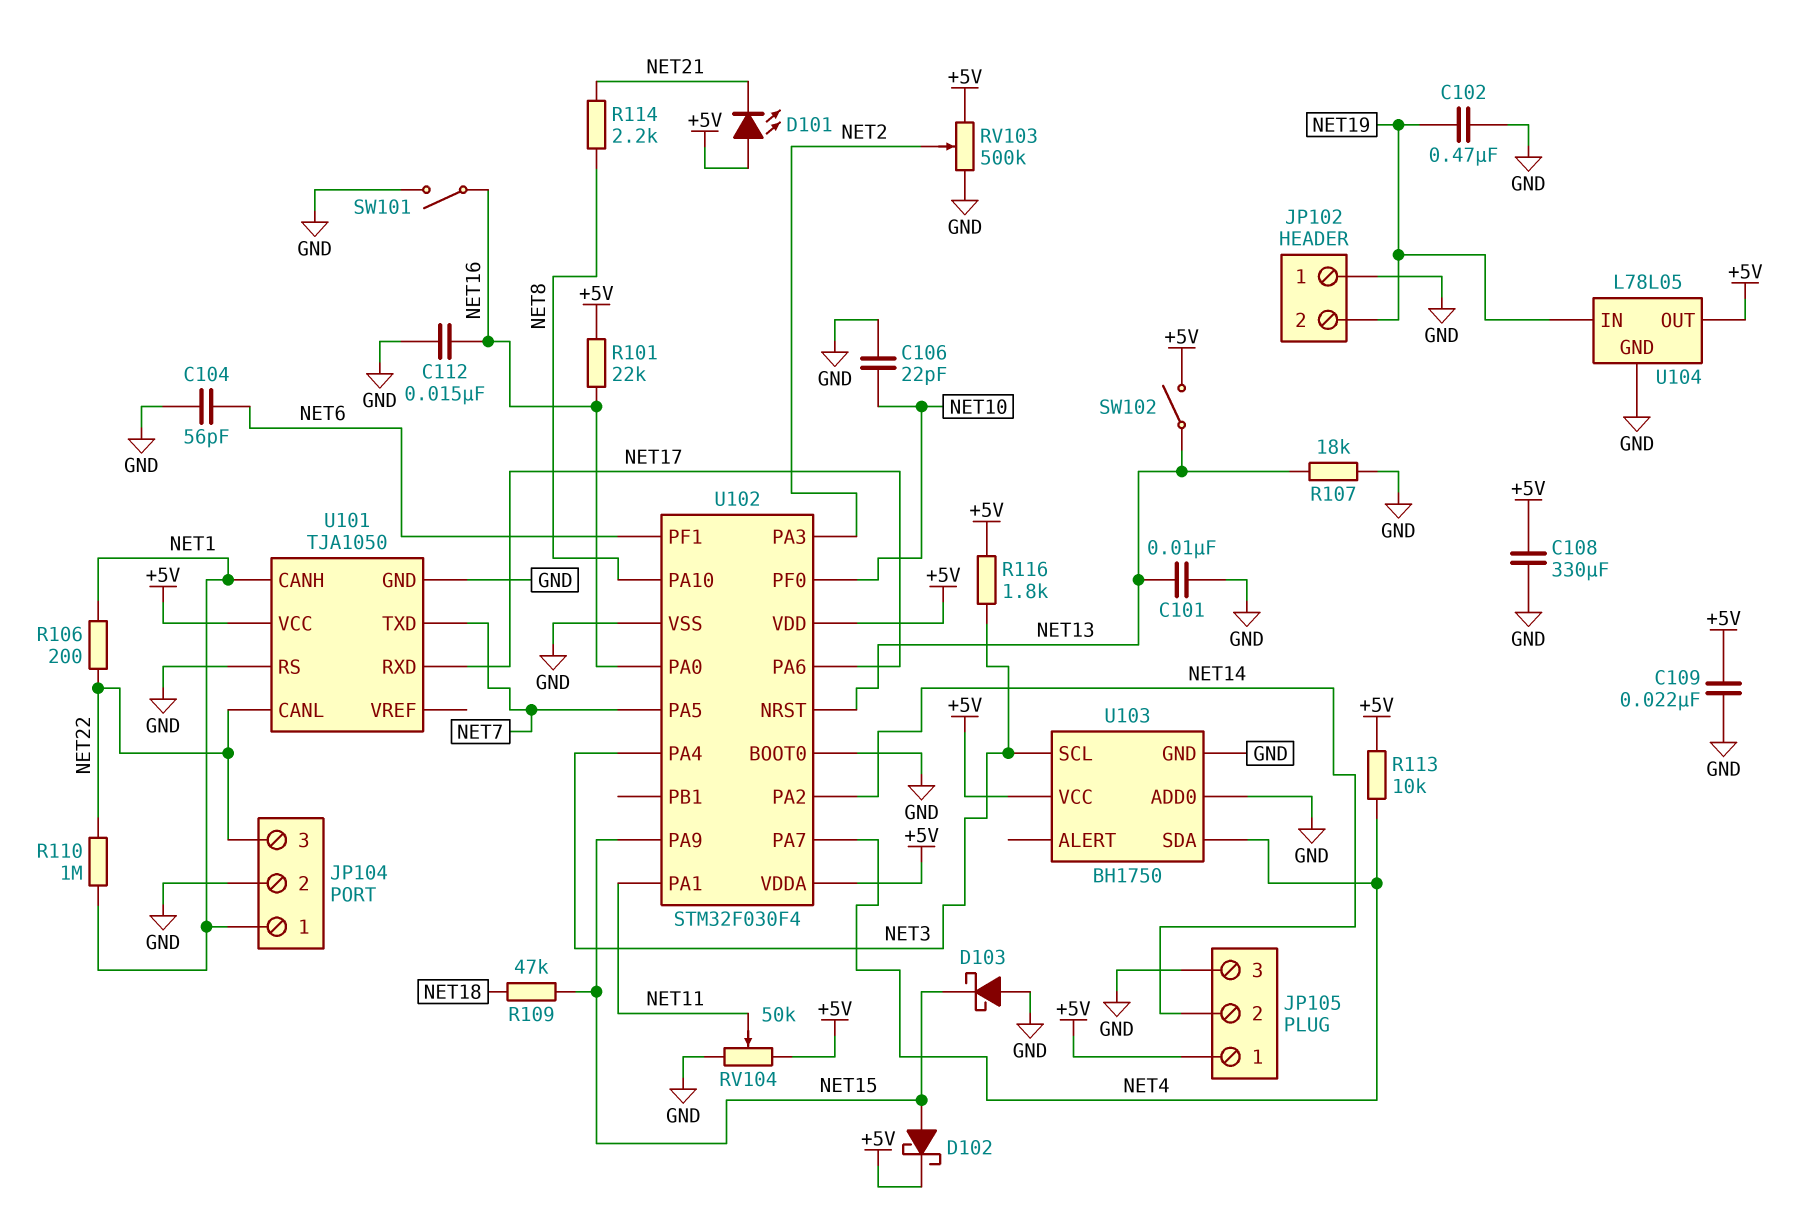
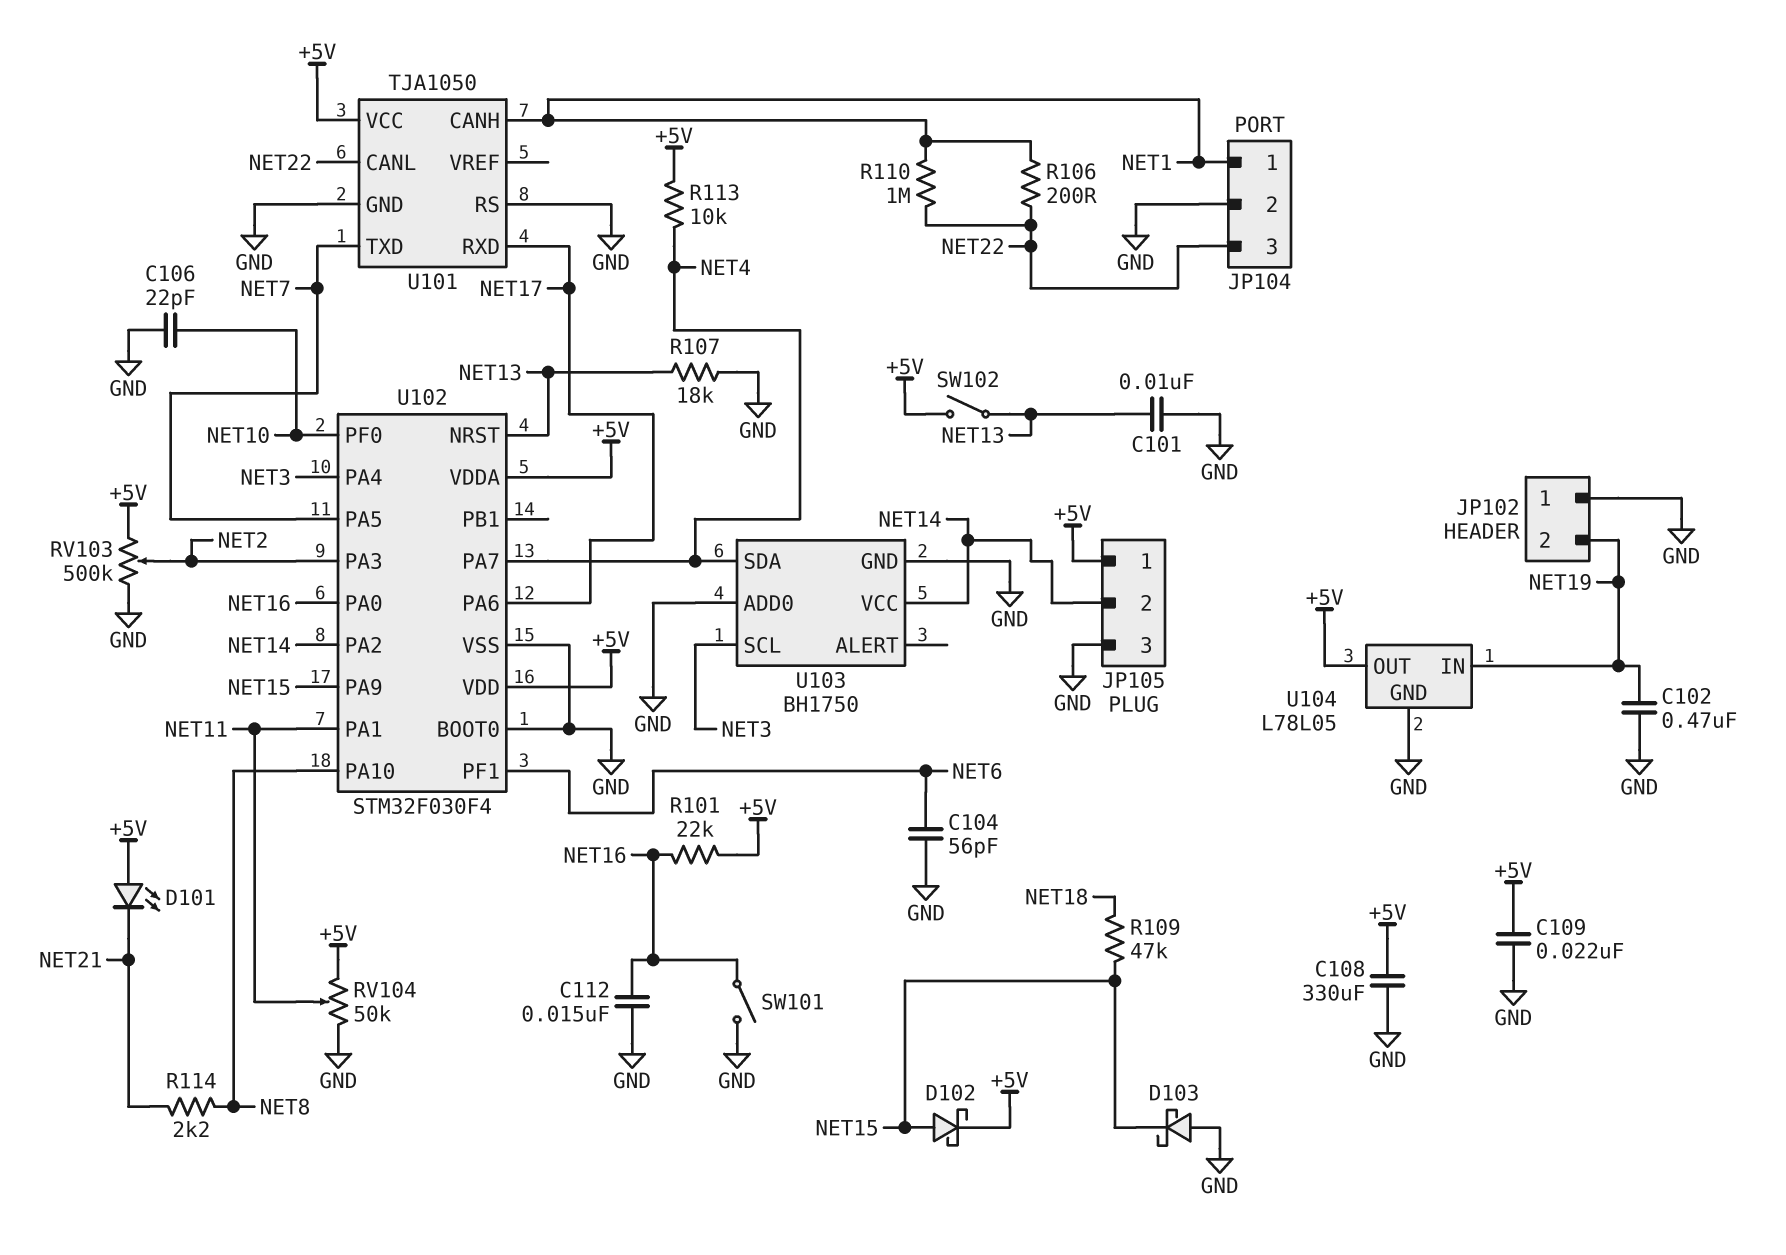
R116: 1.8k (+5V, NET3) -> none
U103 pin VCC: +5V -> NET14

